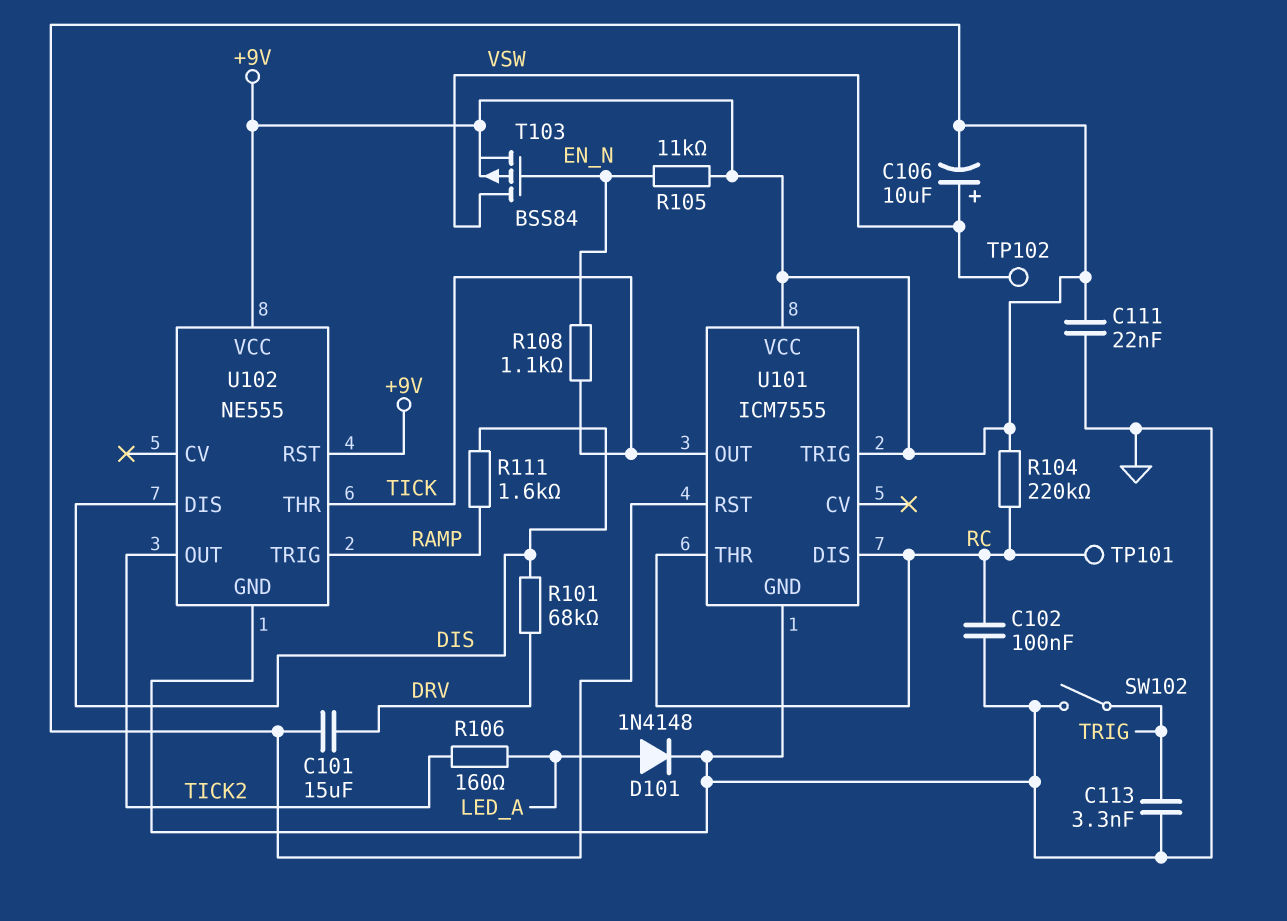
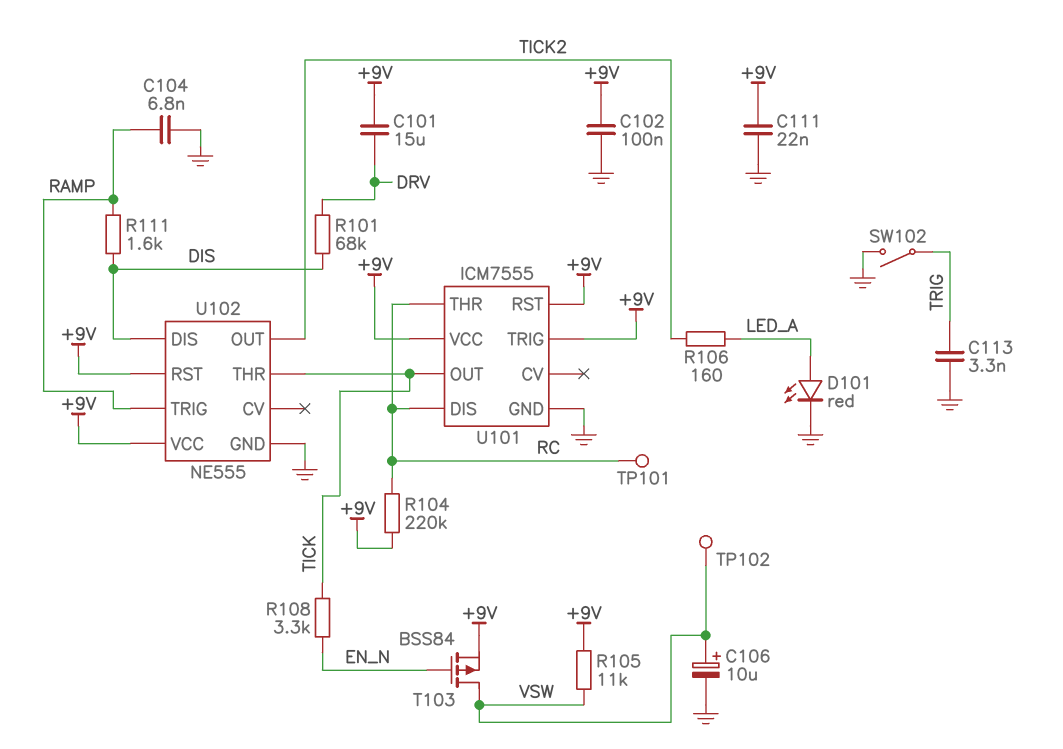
C102: 100nF (GND, RC) -> 100nF (+9V, GND)
C104: none -> 6.8nF (GND, RAMP)
C106: 10uF (plus VSW, minus +9V) -> 10uF (plus VSW, minus GND)
D101: diode 1N4148 (A LED_A, K GND) -> LED red (A LED_A, K GND)
R105: 11k (+9V, EN_N) -> 11k (+9V, VSW)
R108: 1.1k (EN_N, TICK) -> 3.3k (EN_N, TICK)

